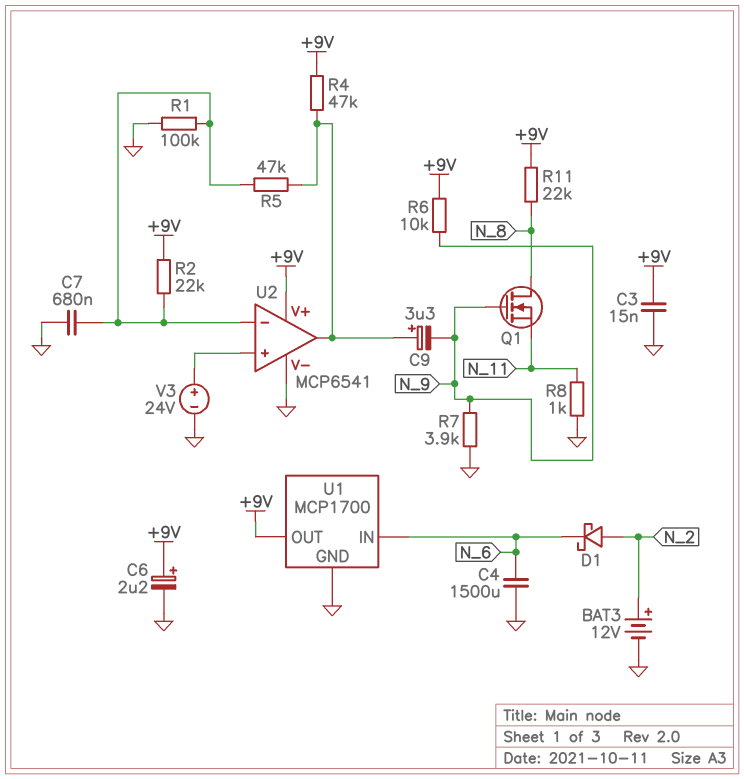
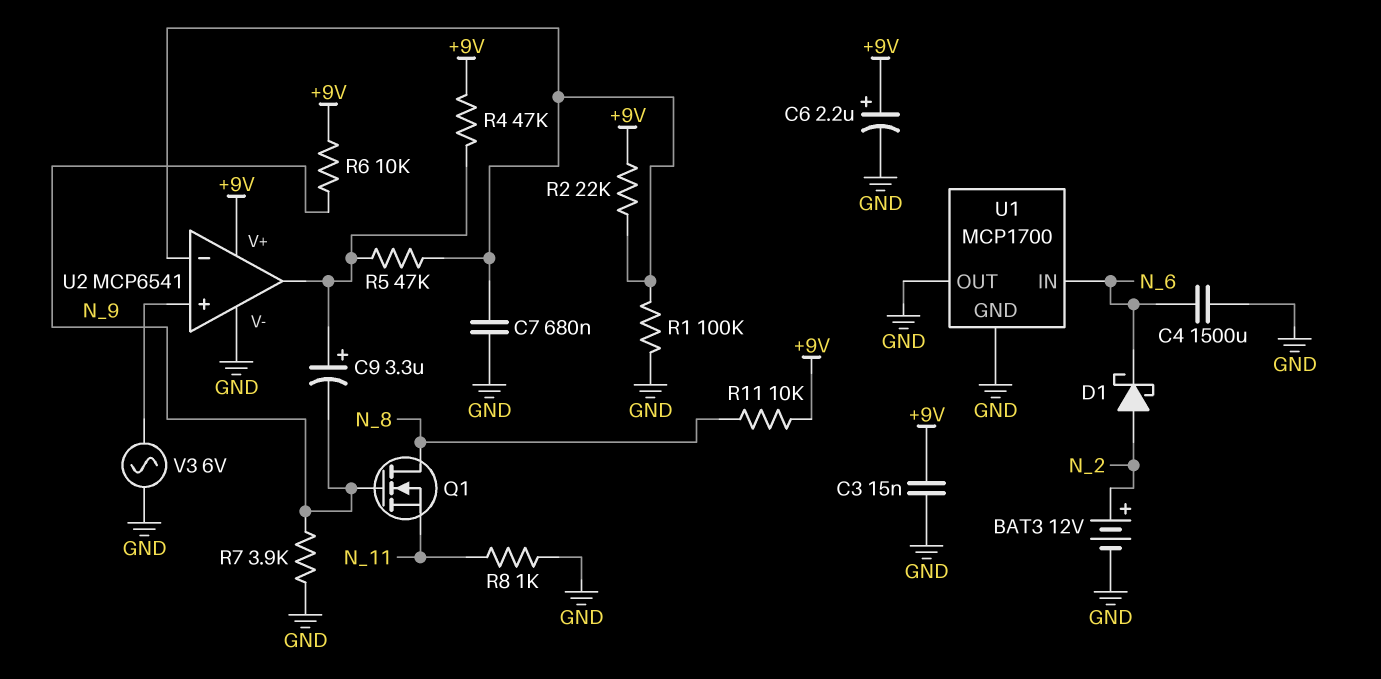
R11: 22k (+9V, N_8) -> 10k (+9V, N_8)
U1 pin OUT: +9V -> GND
V3: 24V (plus U2/in+, minus GND) -> AC 6V (GND, U2/in+)

